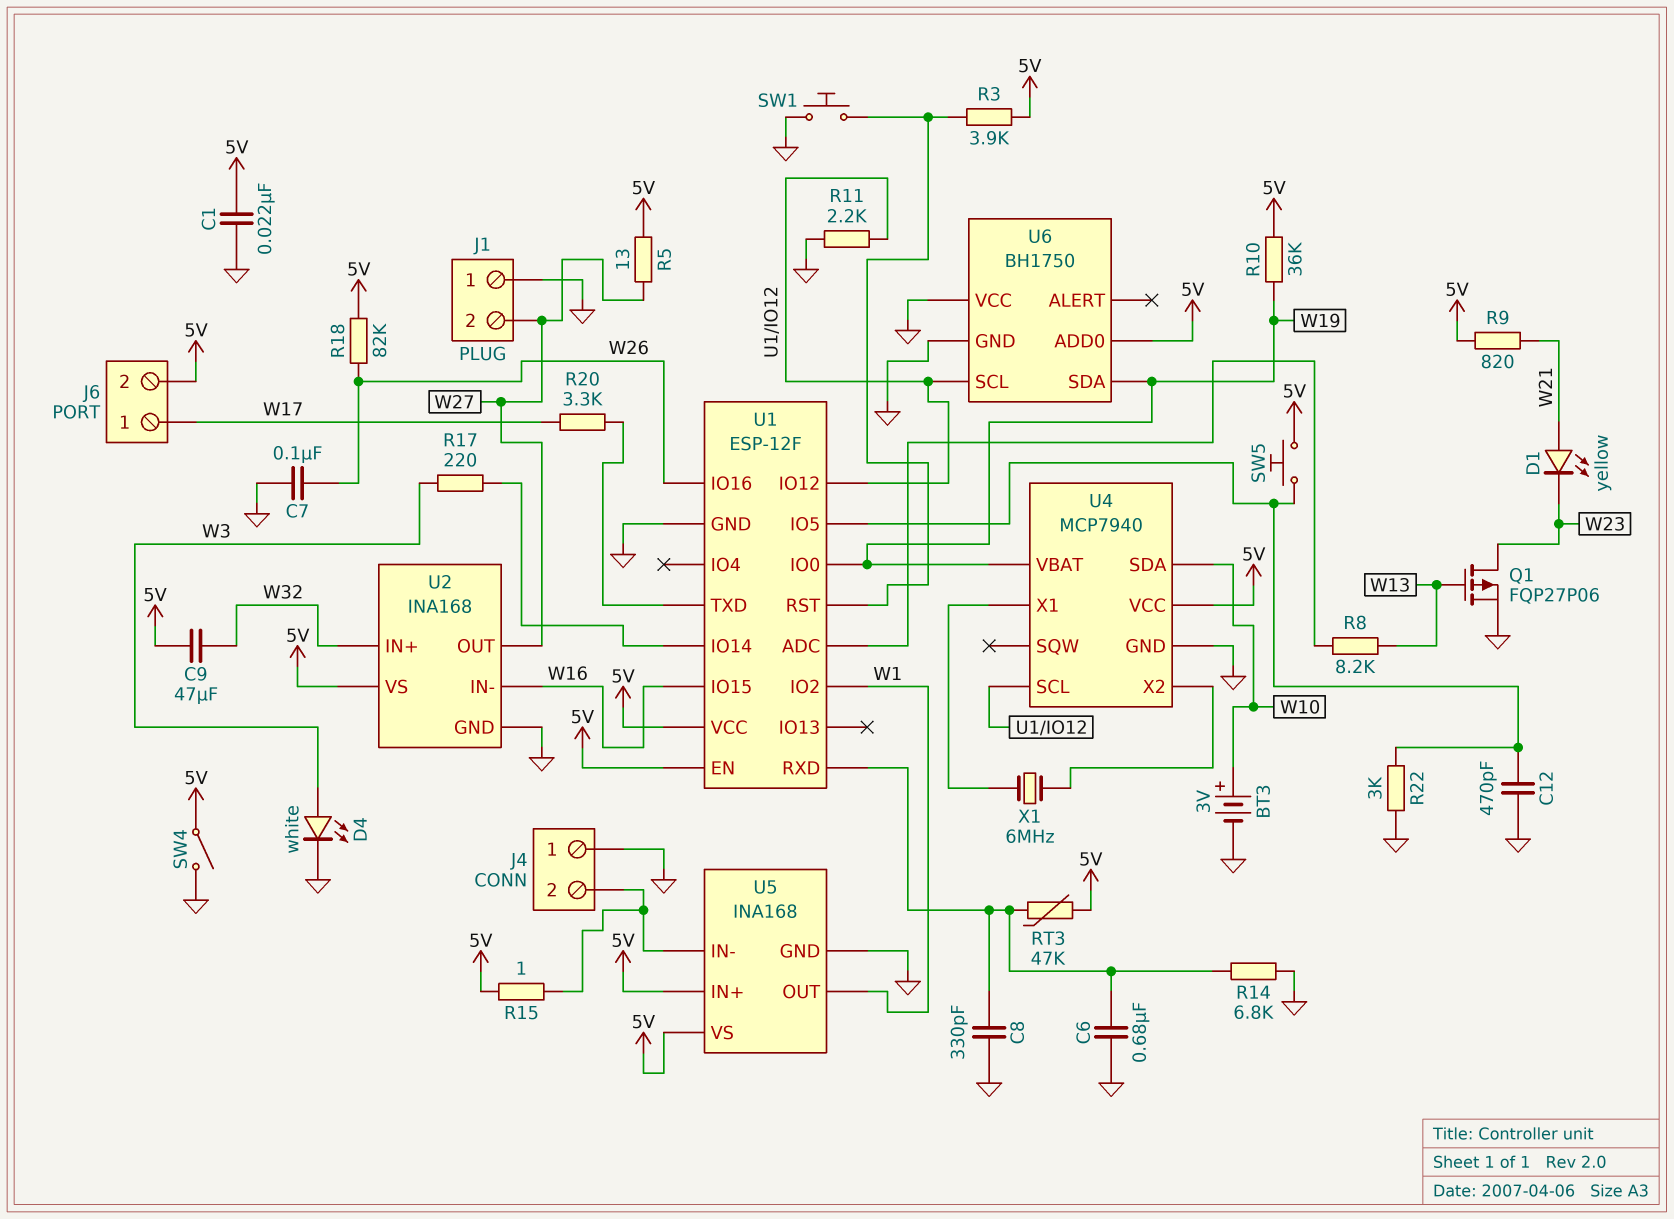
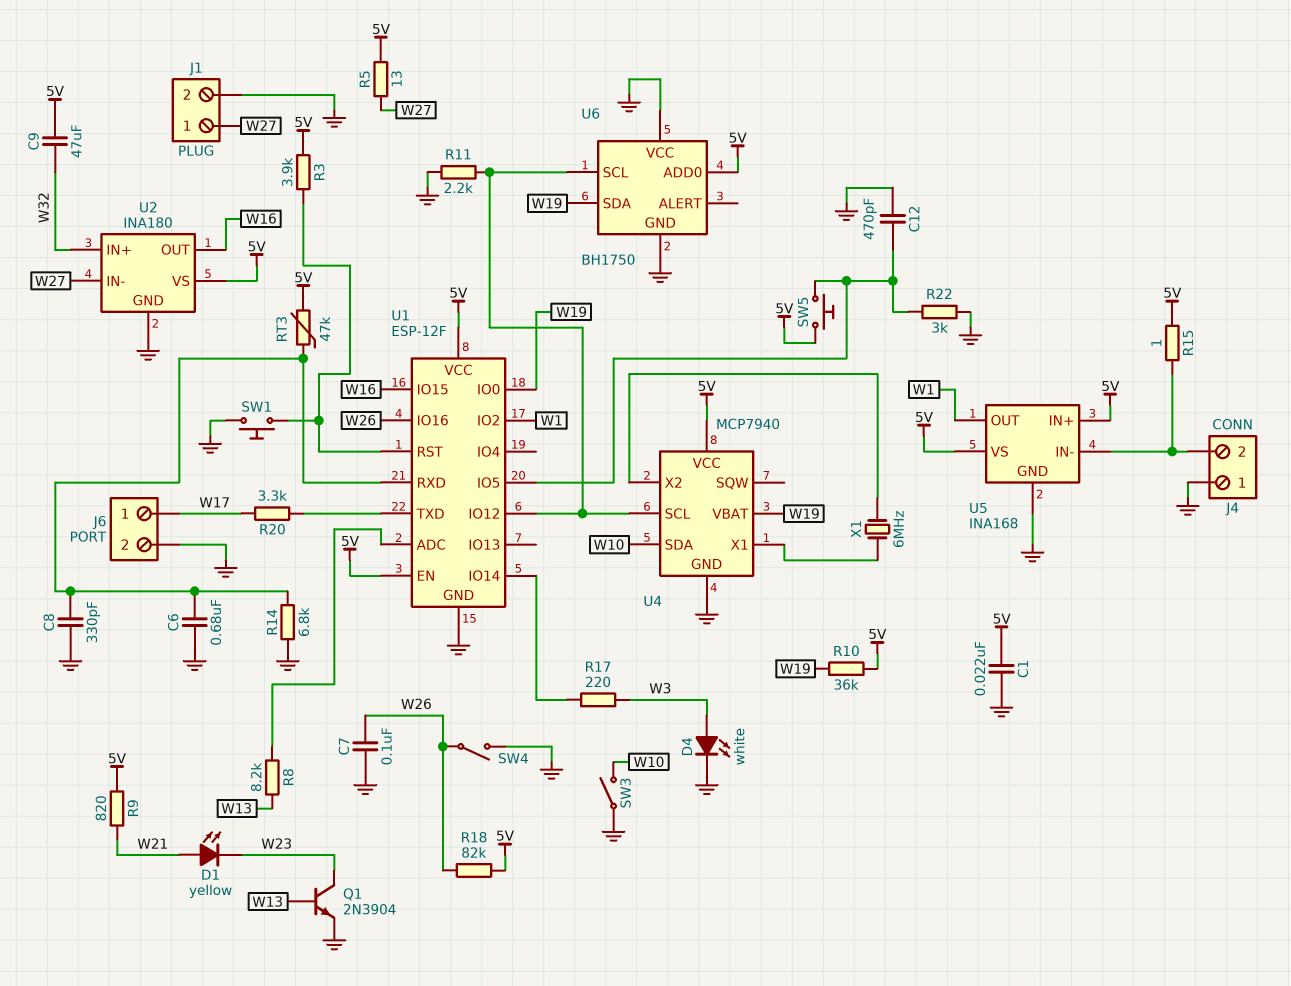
BT3: 3V (plus W10, minus GND) -> none
J1 pin 1: GND -> W27
J1 pin 2: W27 -> GND
J6 pin 2: 5V -> GND
Q1: PMOS FQP27P06 (G W13, D W23, S GND) -> NPN 2N3904 (B W13, C W23, E GND)
SW3: none -> switch (GND, W10)
SW4: switch (5V, GND) -> switch (GND, W26)
U2: INA168 -> INA180
U2 pin IN-: W16 -> W27
U2 pin OUT: W27 -> W16

